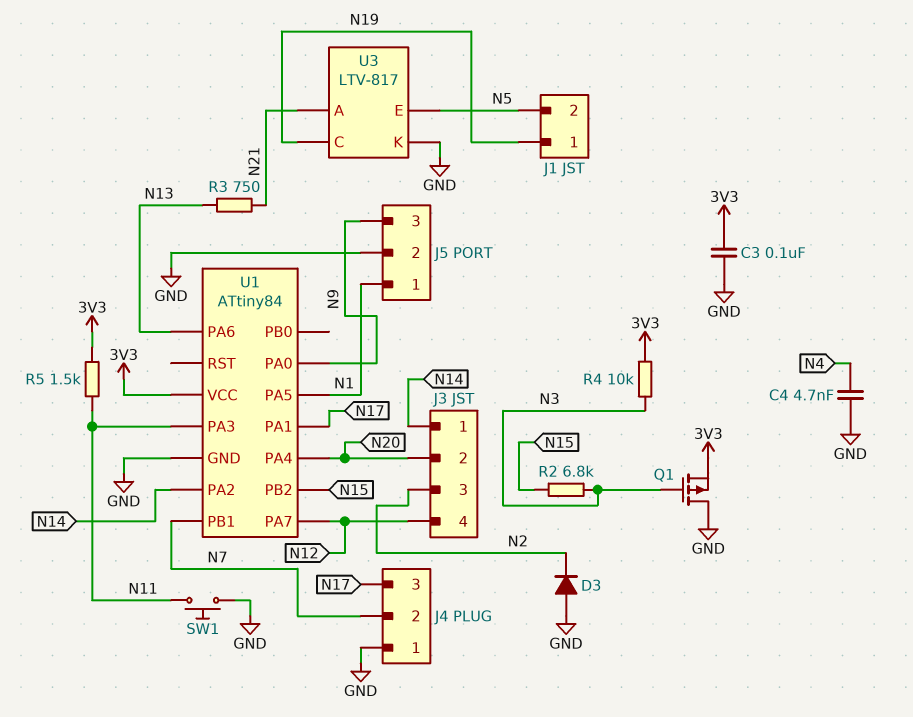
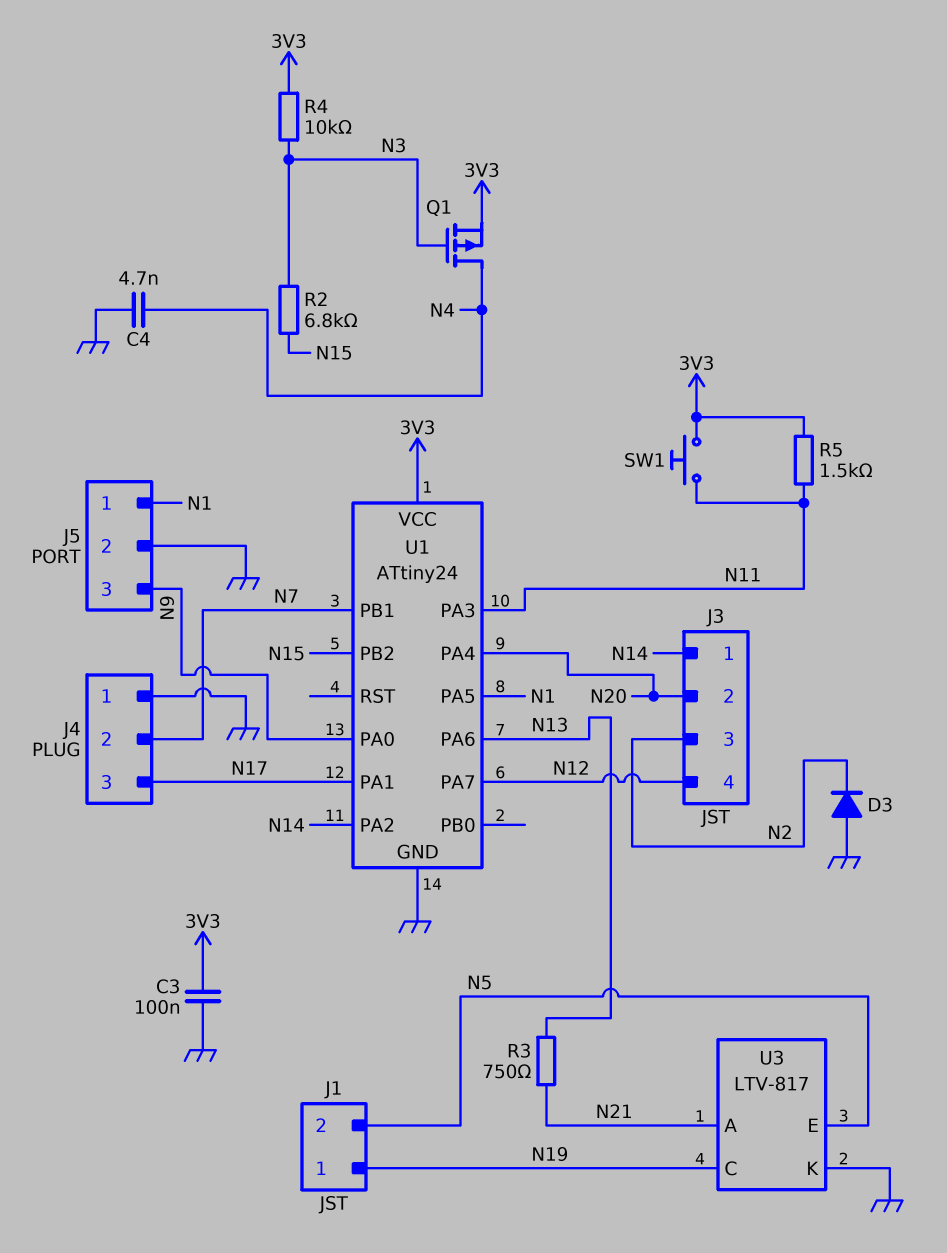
Q1: PMOS (G N3, D GND, S 3V3) -> PMOS (G N3, D N4, S 3V3)
SW1: button (GND, N11) -> button (3V3, N11)
U1: ATtiny84 -> ATtiny24

